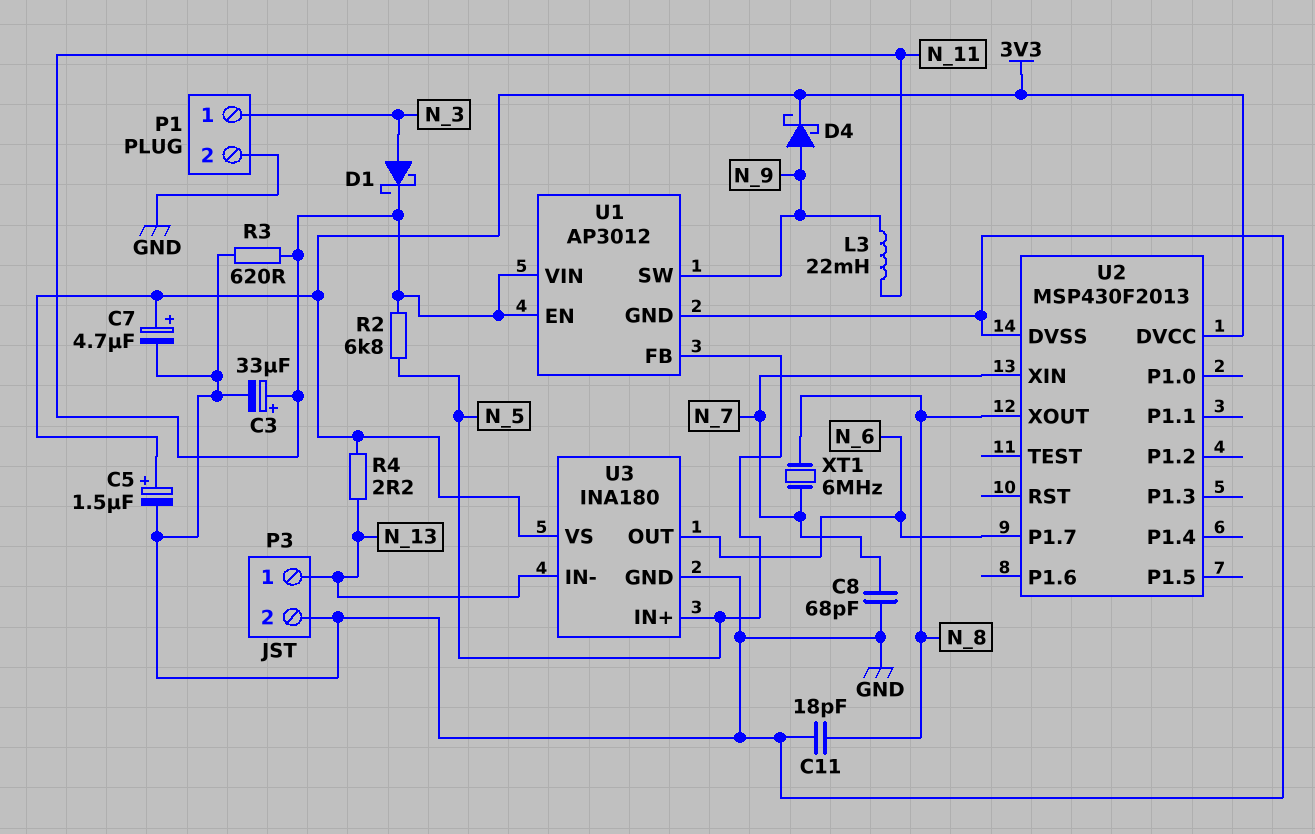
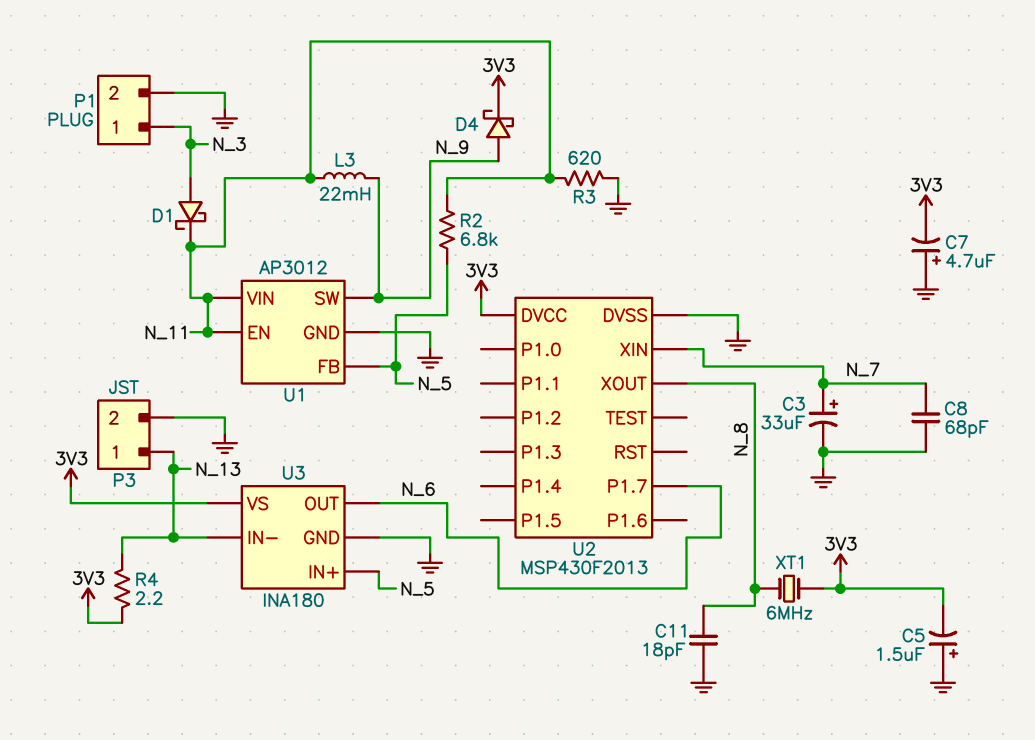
C3: 33uF (plus N_11, minus GND) -> 33uF (plus N_7, minus GND)
C5: 1.5uF (plus 3V3, minus GND) -> 1.5uF (plus GND, minus 3V3)
C7: 4.7uF (plus 3V3, minus GND) -> 4.7uF (plus GND, minus 3V3)
XT1: 6MHz (N_7, N_8) -> 6MHz (3V3, N_8)

